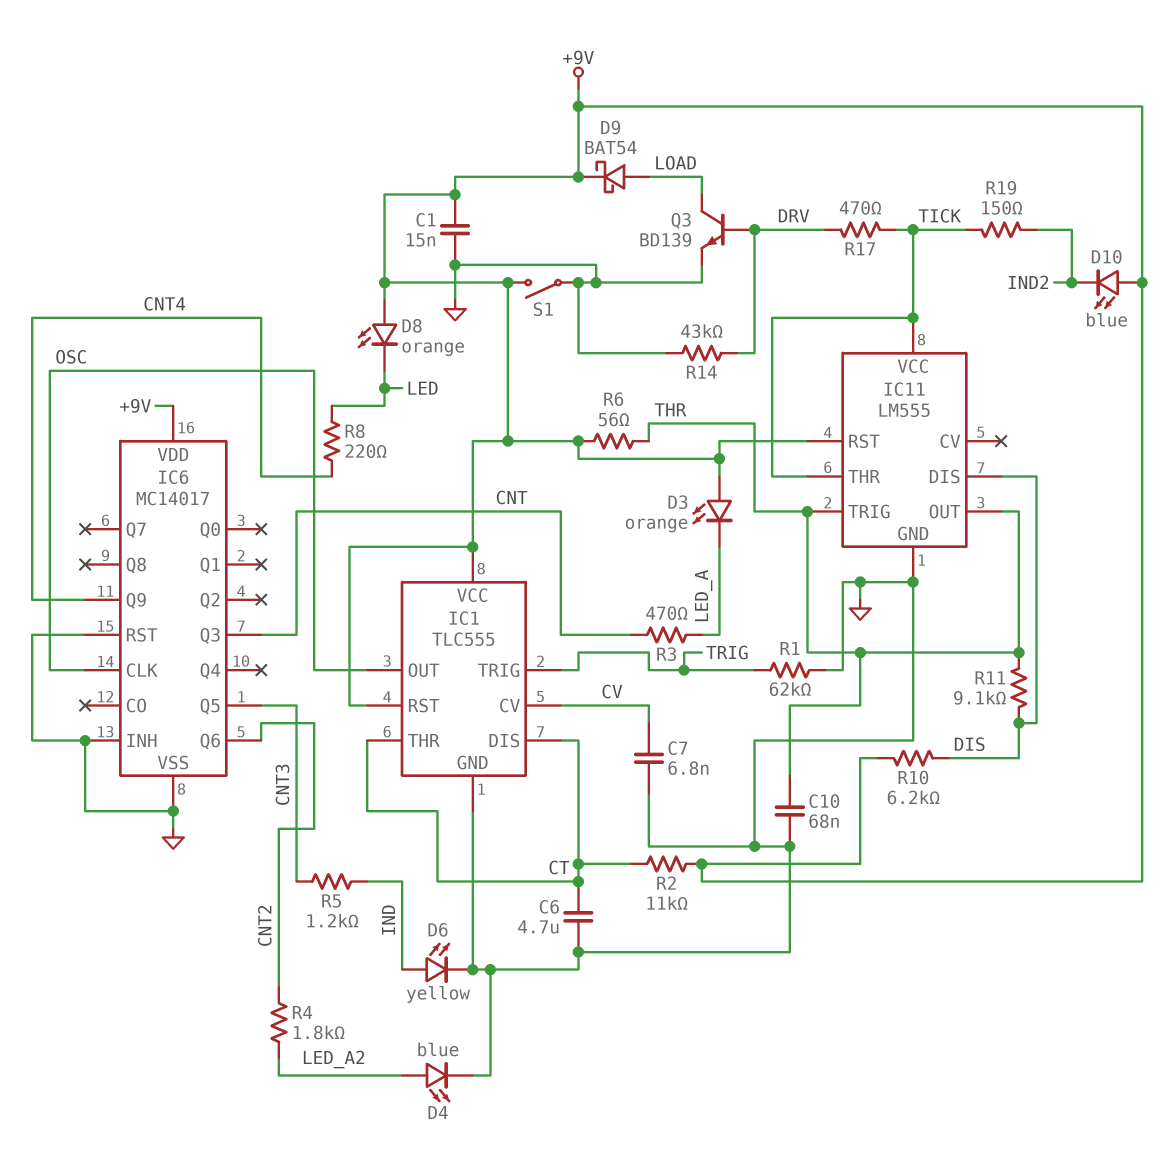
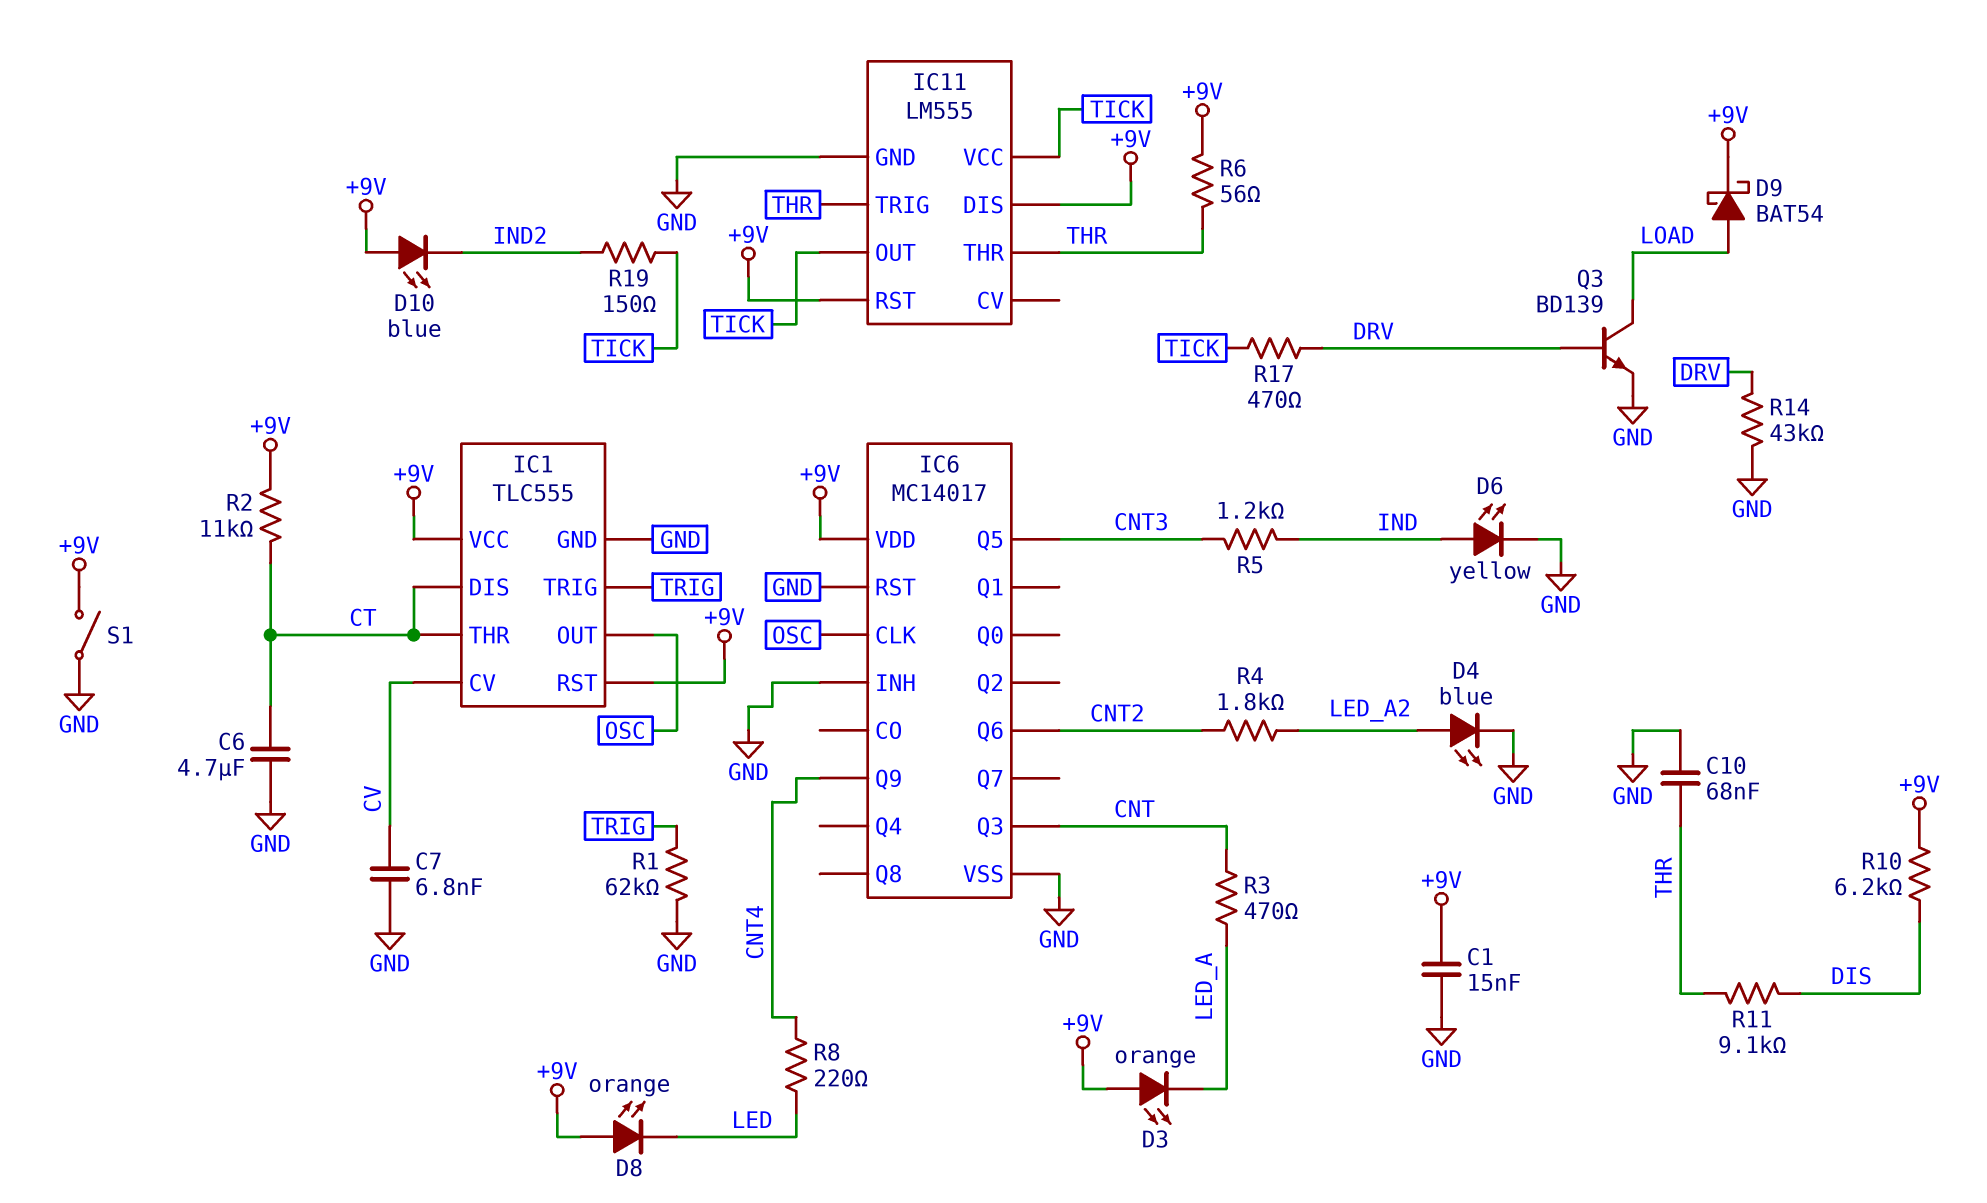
IC11 pin DIS: DIS -> +9V
IC11 pin OUT: THR -> TICK
IC11 pin THR: TICK -> THR

